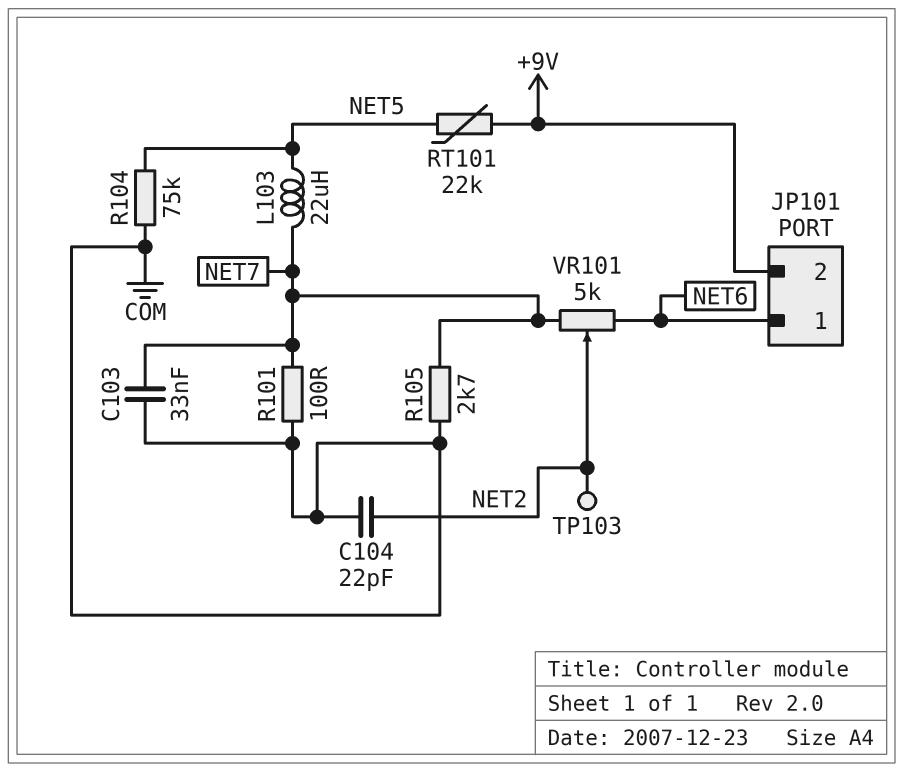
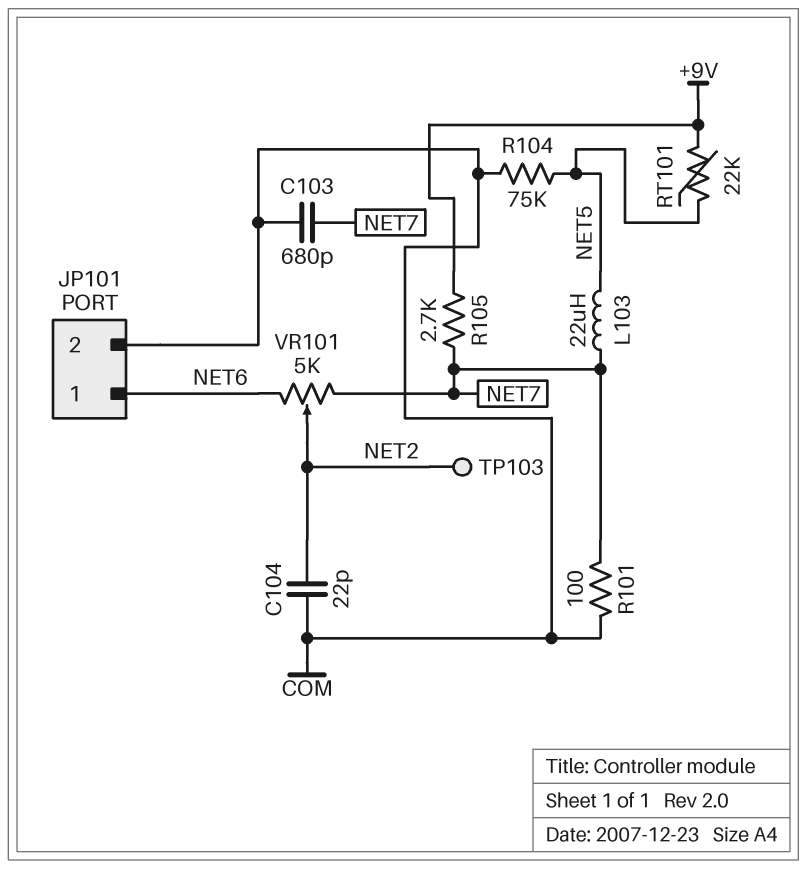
C103: 33nF (COM, NET7) -> 680pF (COM, NET7)
JP101 pin 2: +9V -> COM
R105: 2.7k (COM, NET7) -> 2.7k (+9V, NET7)

